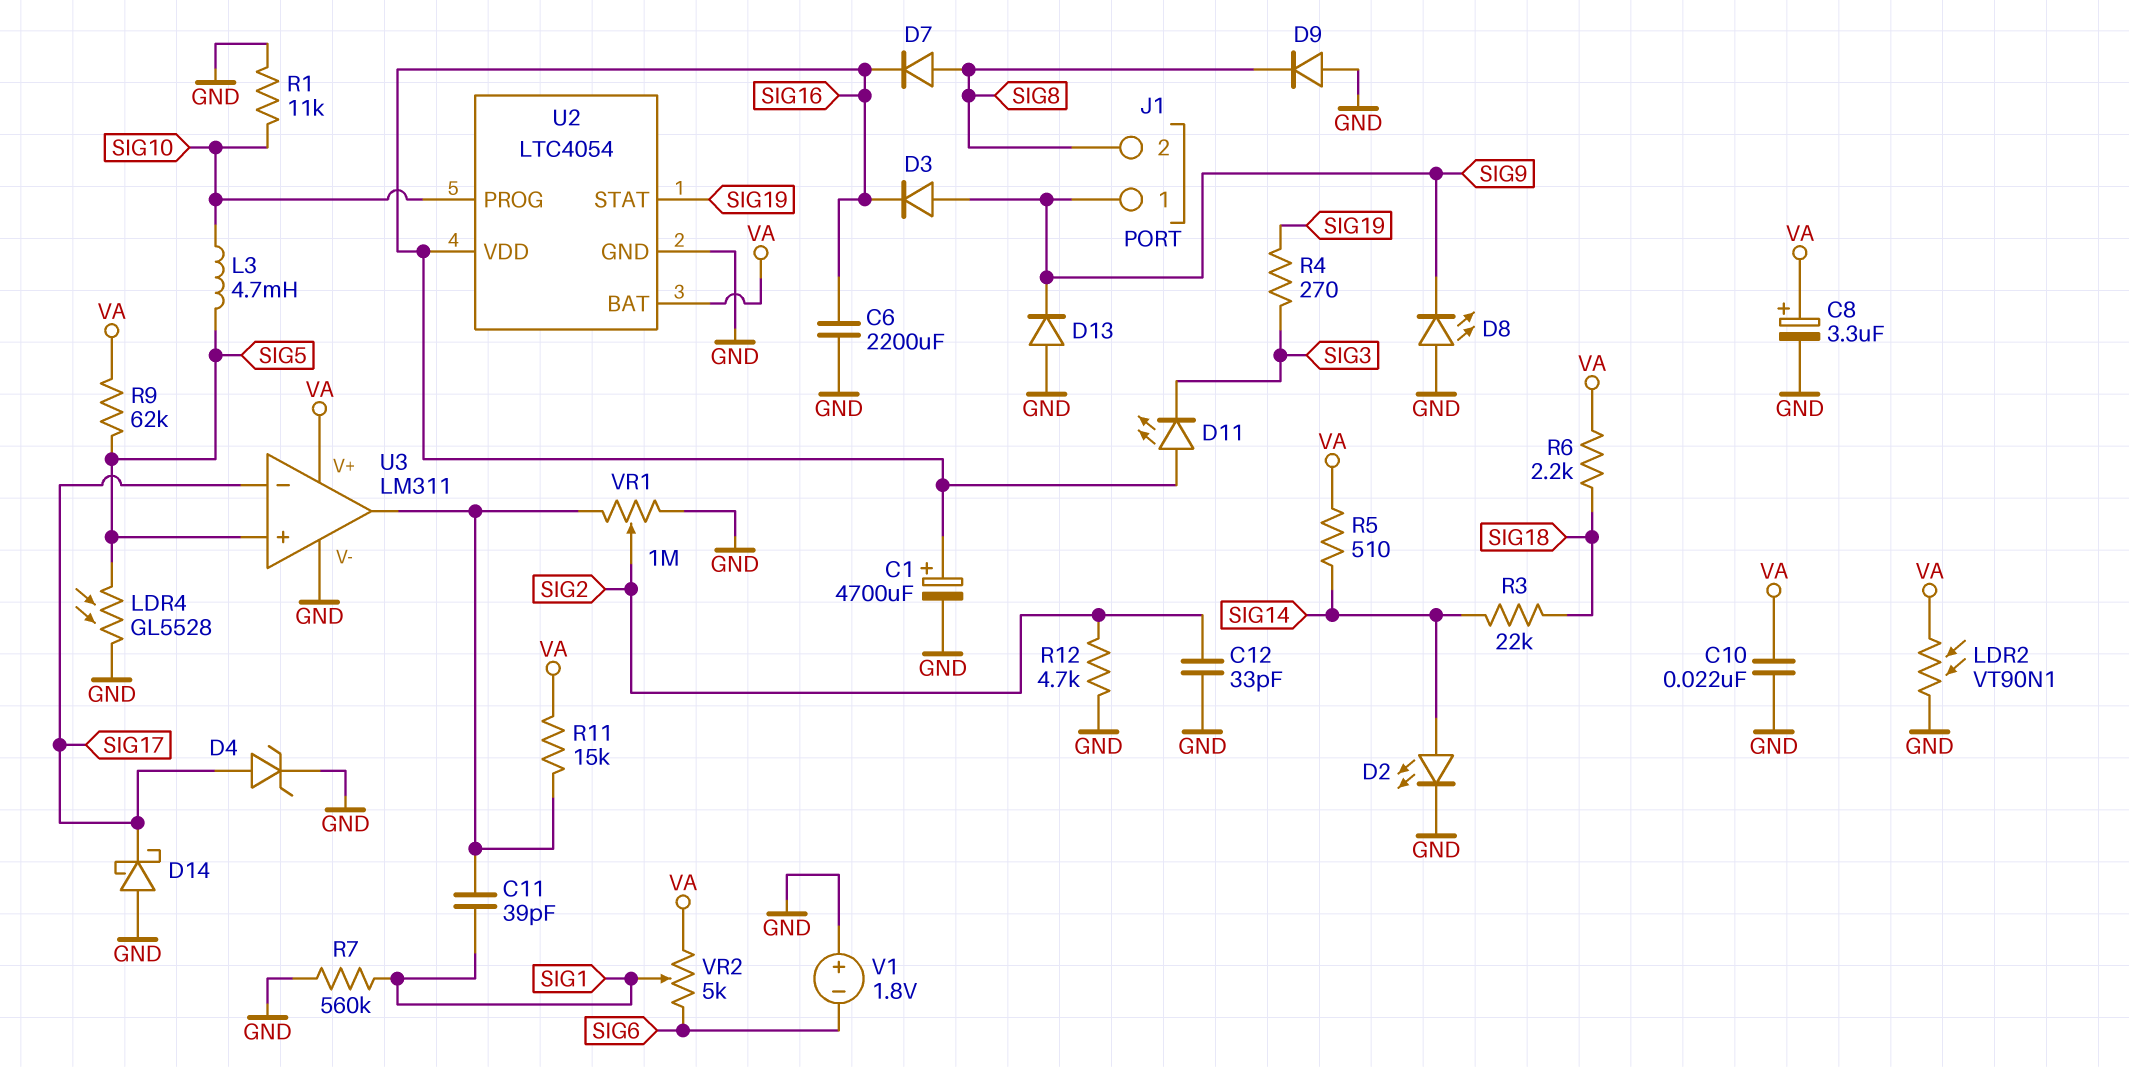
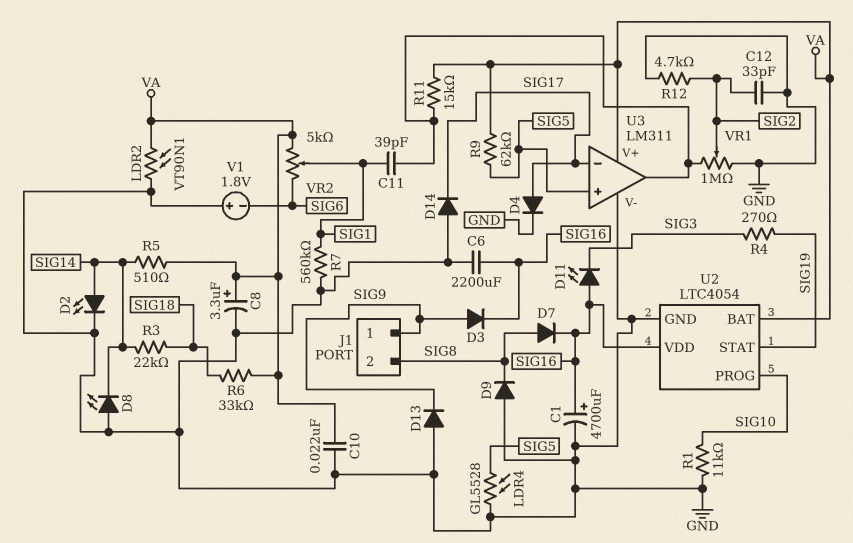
D4: zener (A SIG17, K GND) -> diode (A SIG17, K GND)
D8: LED (A GND, K SIG9) -> LED (A GND, K SIG14)
D14: schottky (A GND, K SIG17) -> diode (A GND, K SIG17)
L3: 4.7mH (SIG5, SIG10) -> none
R6: 2.2k (SIG18, VA) -> 33k (SIG18, VA)

